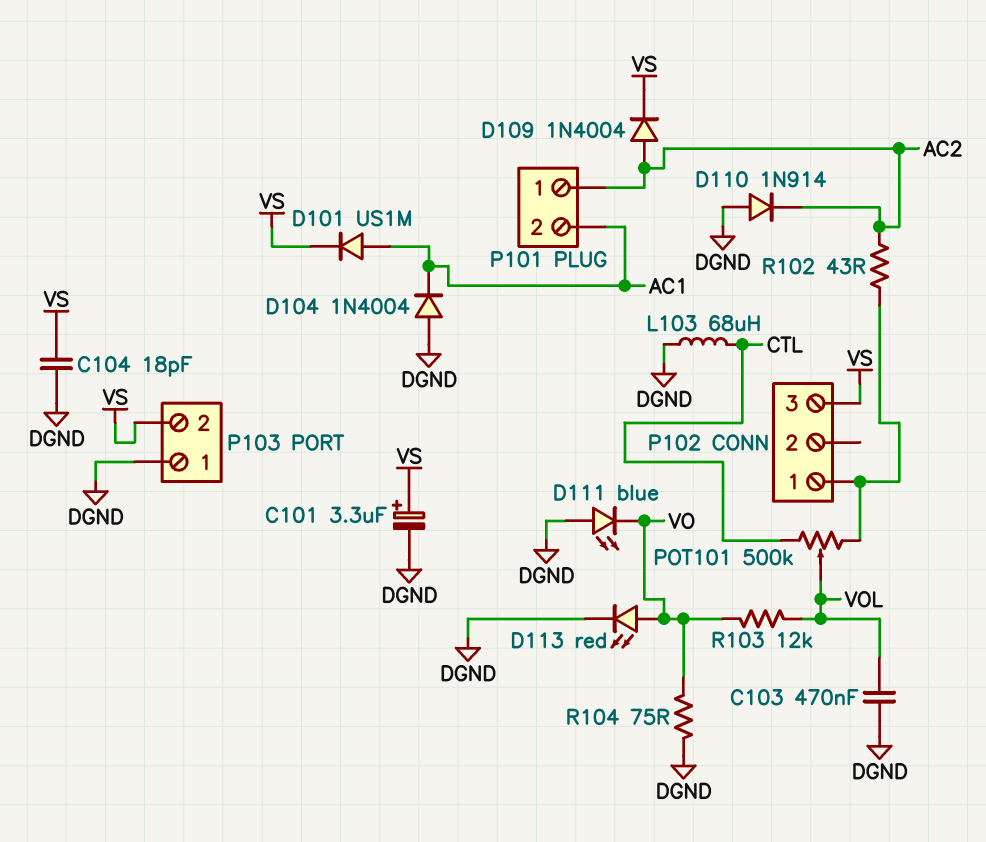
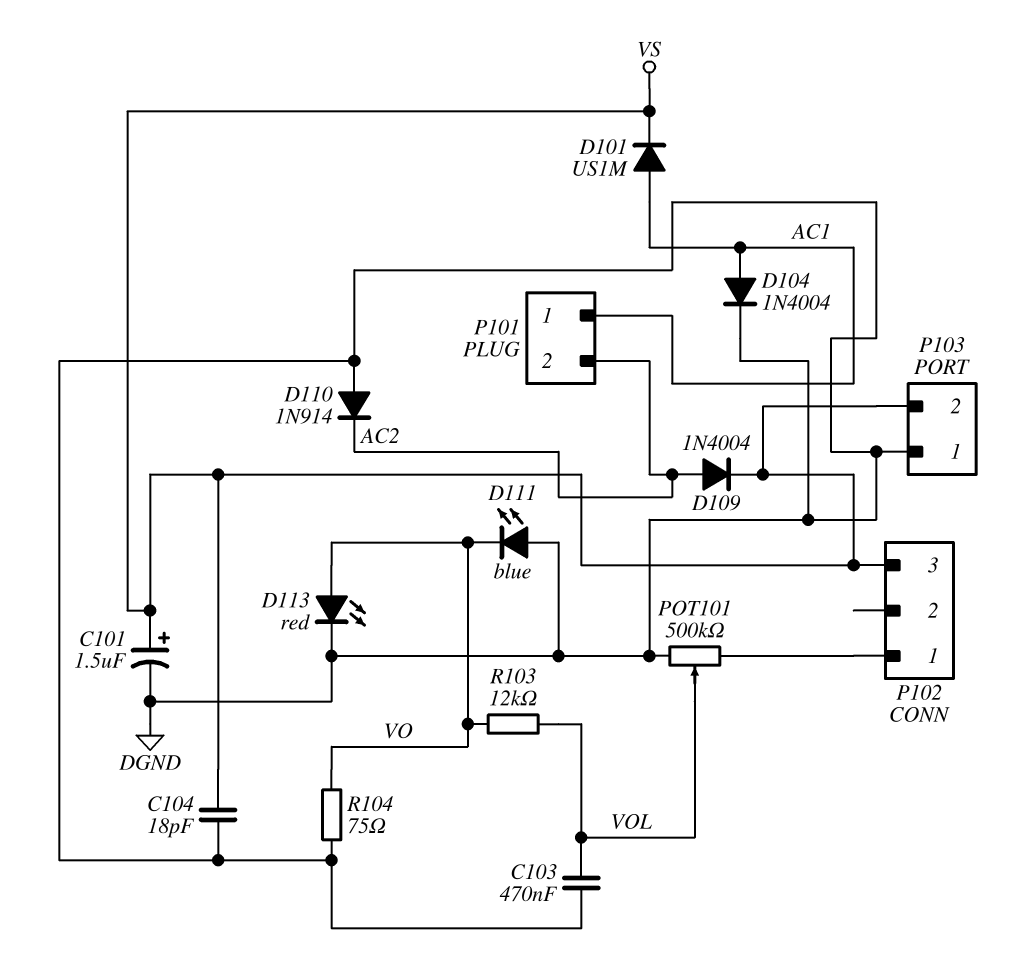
C101: 3.3uF (plus VS, minus DGND) -> 1.5uF (plus VS, minus DGND)
D104: diode 1N4004 (A DGND, K AC1) -> diode 1N4004 (A AC1, K DGND)
L103: 68uH (CTL, DGND) -> none
P101 pin 1: AC2 -> AC1
P101 pin 2: AC1 -> AC2
POT101: 500k (CTL, P102/1, wiper VOL) -> 500k (DGND, P102/1, wiper VOL)
R102: 43 (AC2, P102/1) -> none

